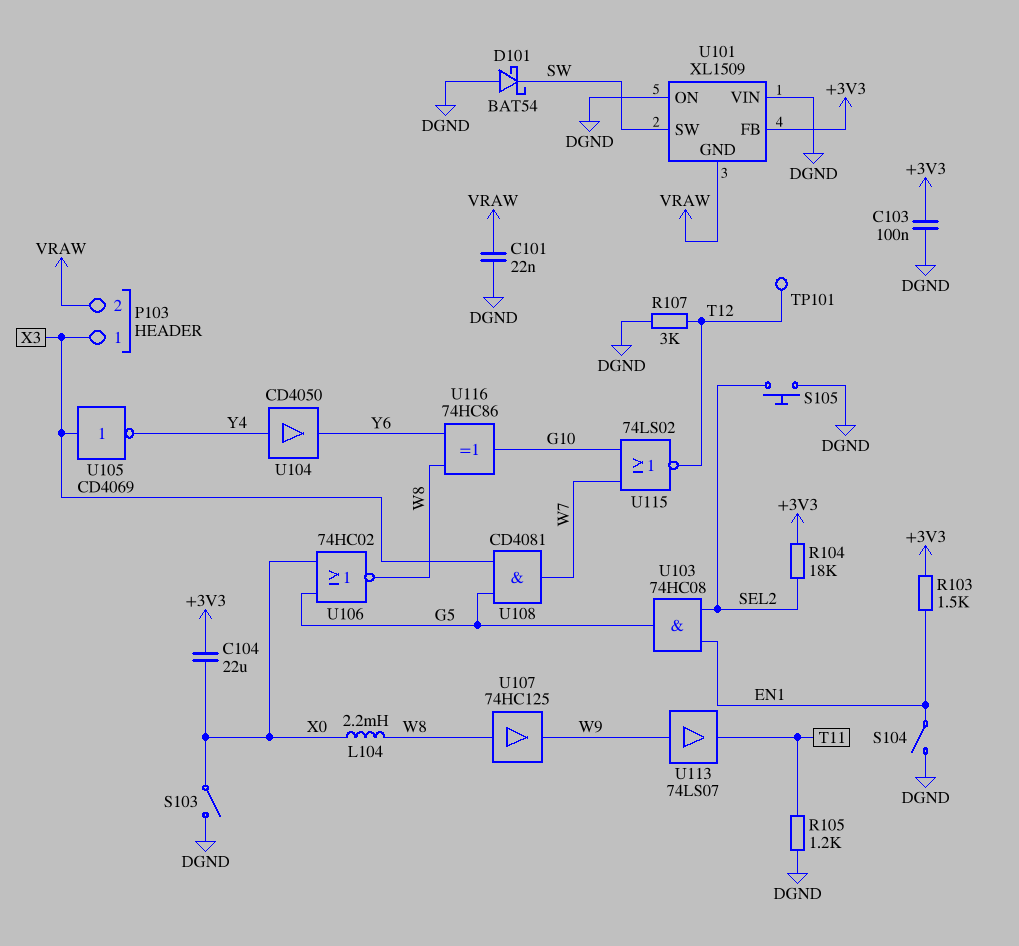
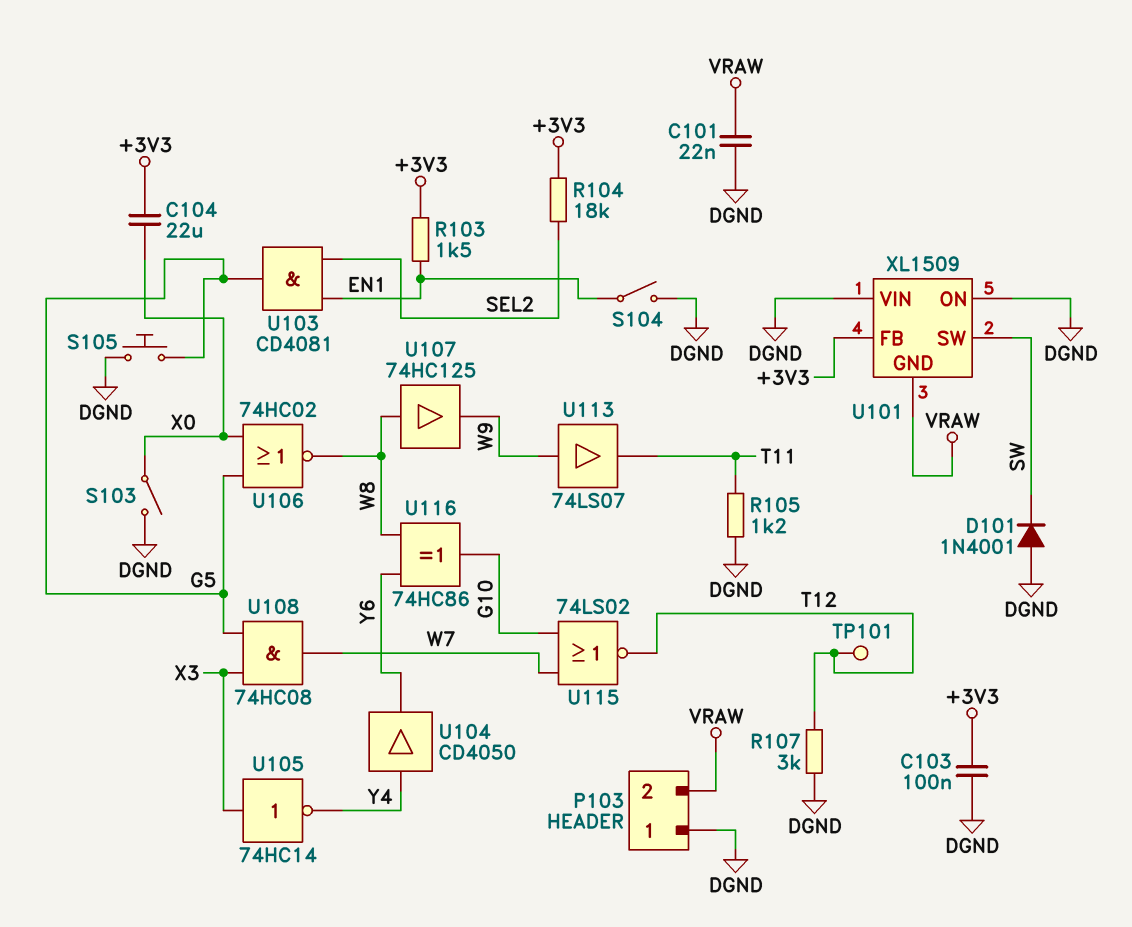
D101: schottky BAT54 (A DGND, K SW) -> diode 1N4001 (A DGND, K SW)
L104: 2.2mH (W8, X0) -> none
P103 pin 1: X3 -> DGND
S105: button (DGND, SEL2) -> button (DGND, G5)
U103: AND 74HC08 (in EN1, in SEL2, out G5) -> AND CD4081 (in EN1, in SEL2, out G5)
U105: NOT CD4069 (in X3, out Y4) -> NOT 74HC14 (in X3, out Y4)
U108: AND CD4081 (in G5, in X3, out W7) -> AND 74HC08 (in G5, in X3, out W7)

